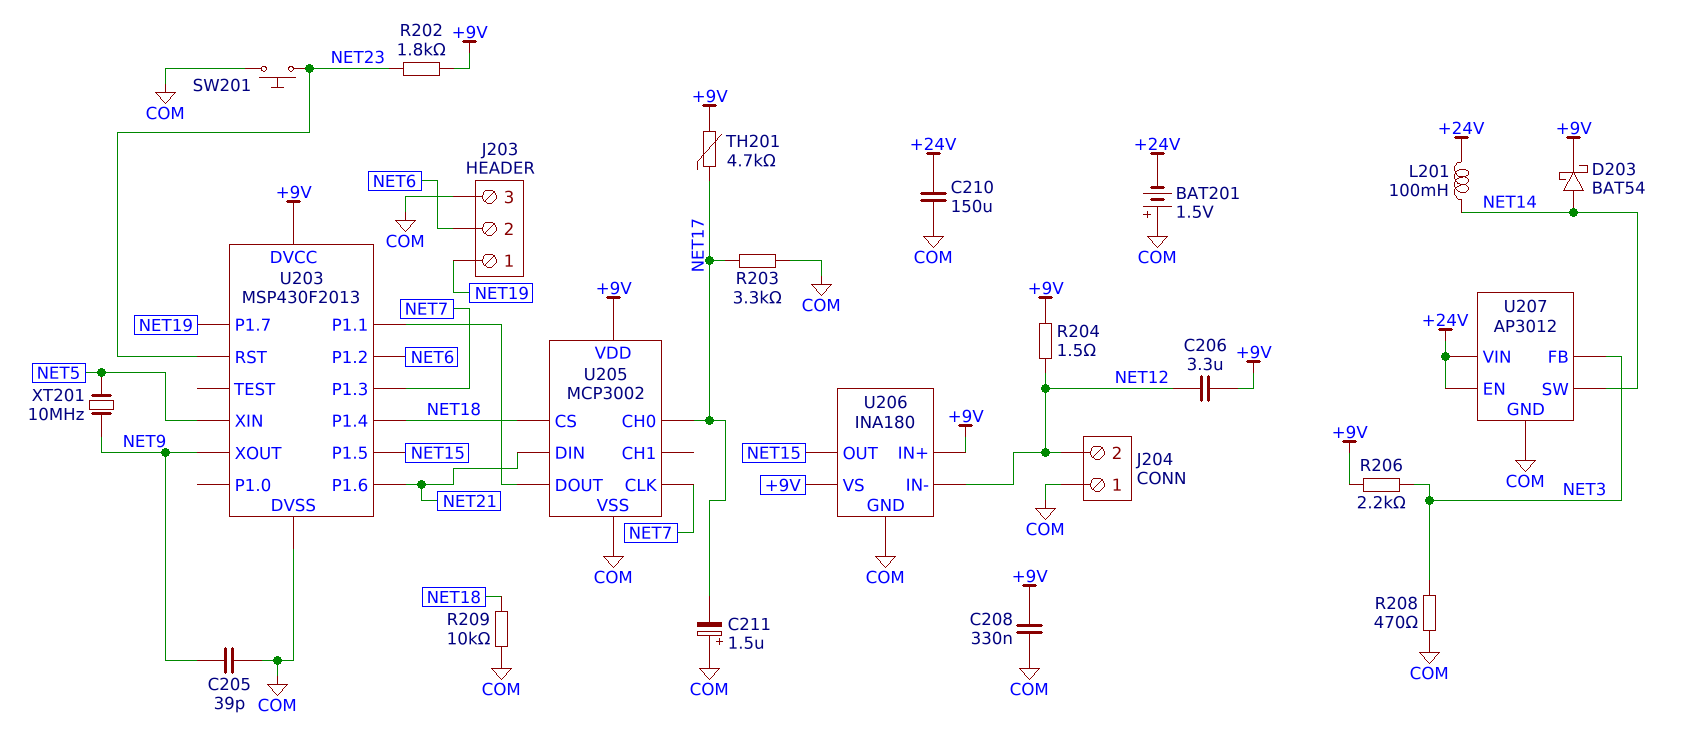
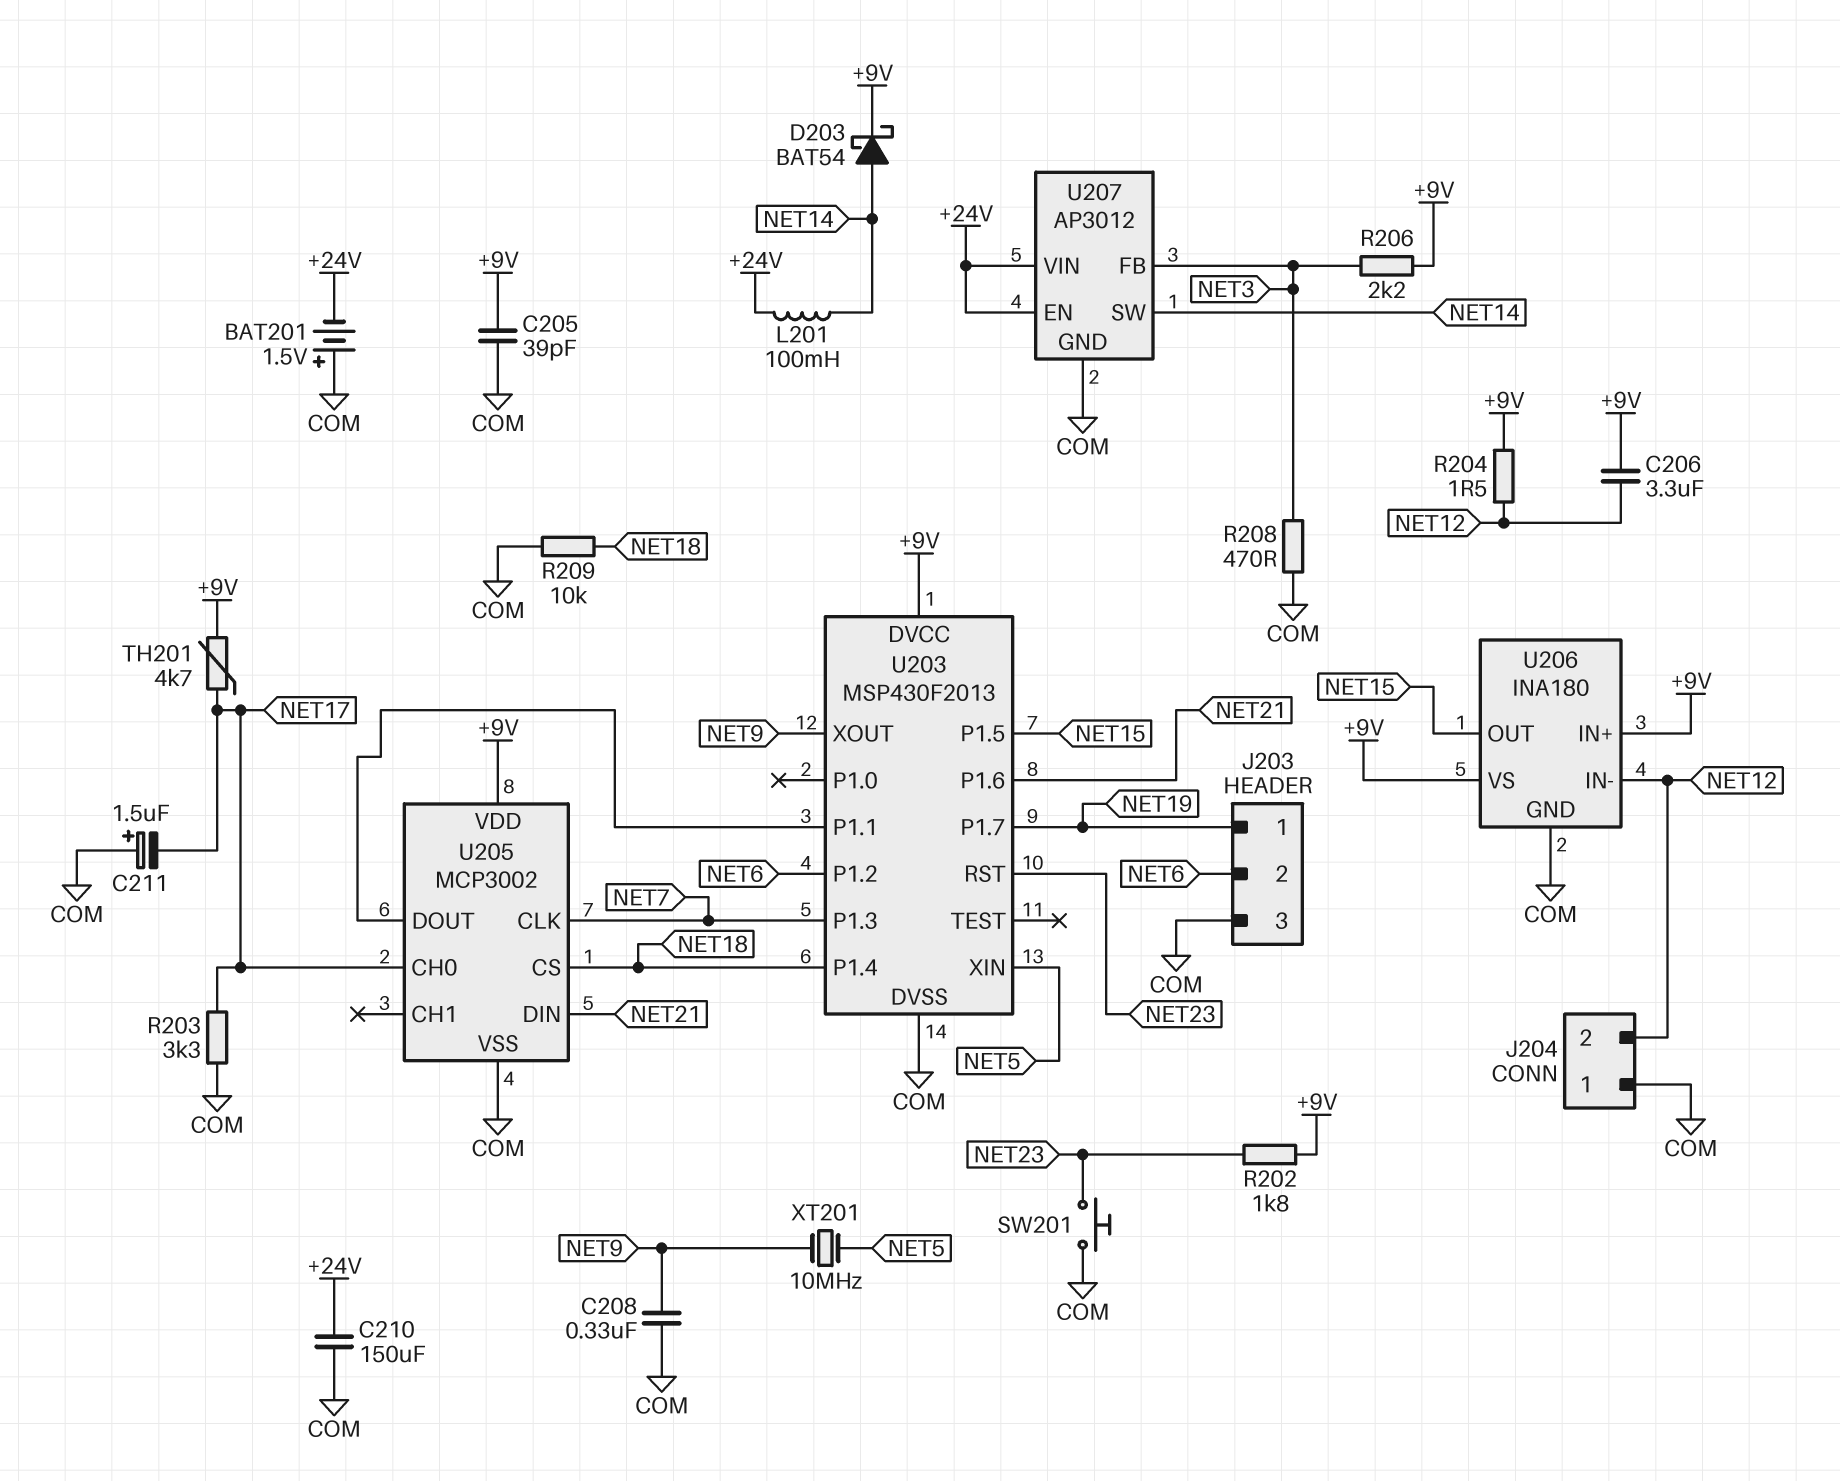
C205: 39pF (COM, NET9) -> 39pF (+9V, COM)
C208: 330nF (+9V, COM) -> 330nF (COM, NET9)

